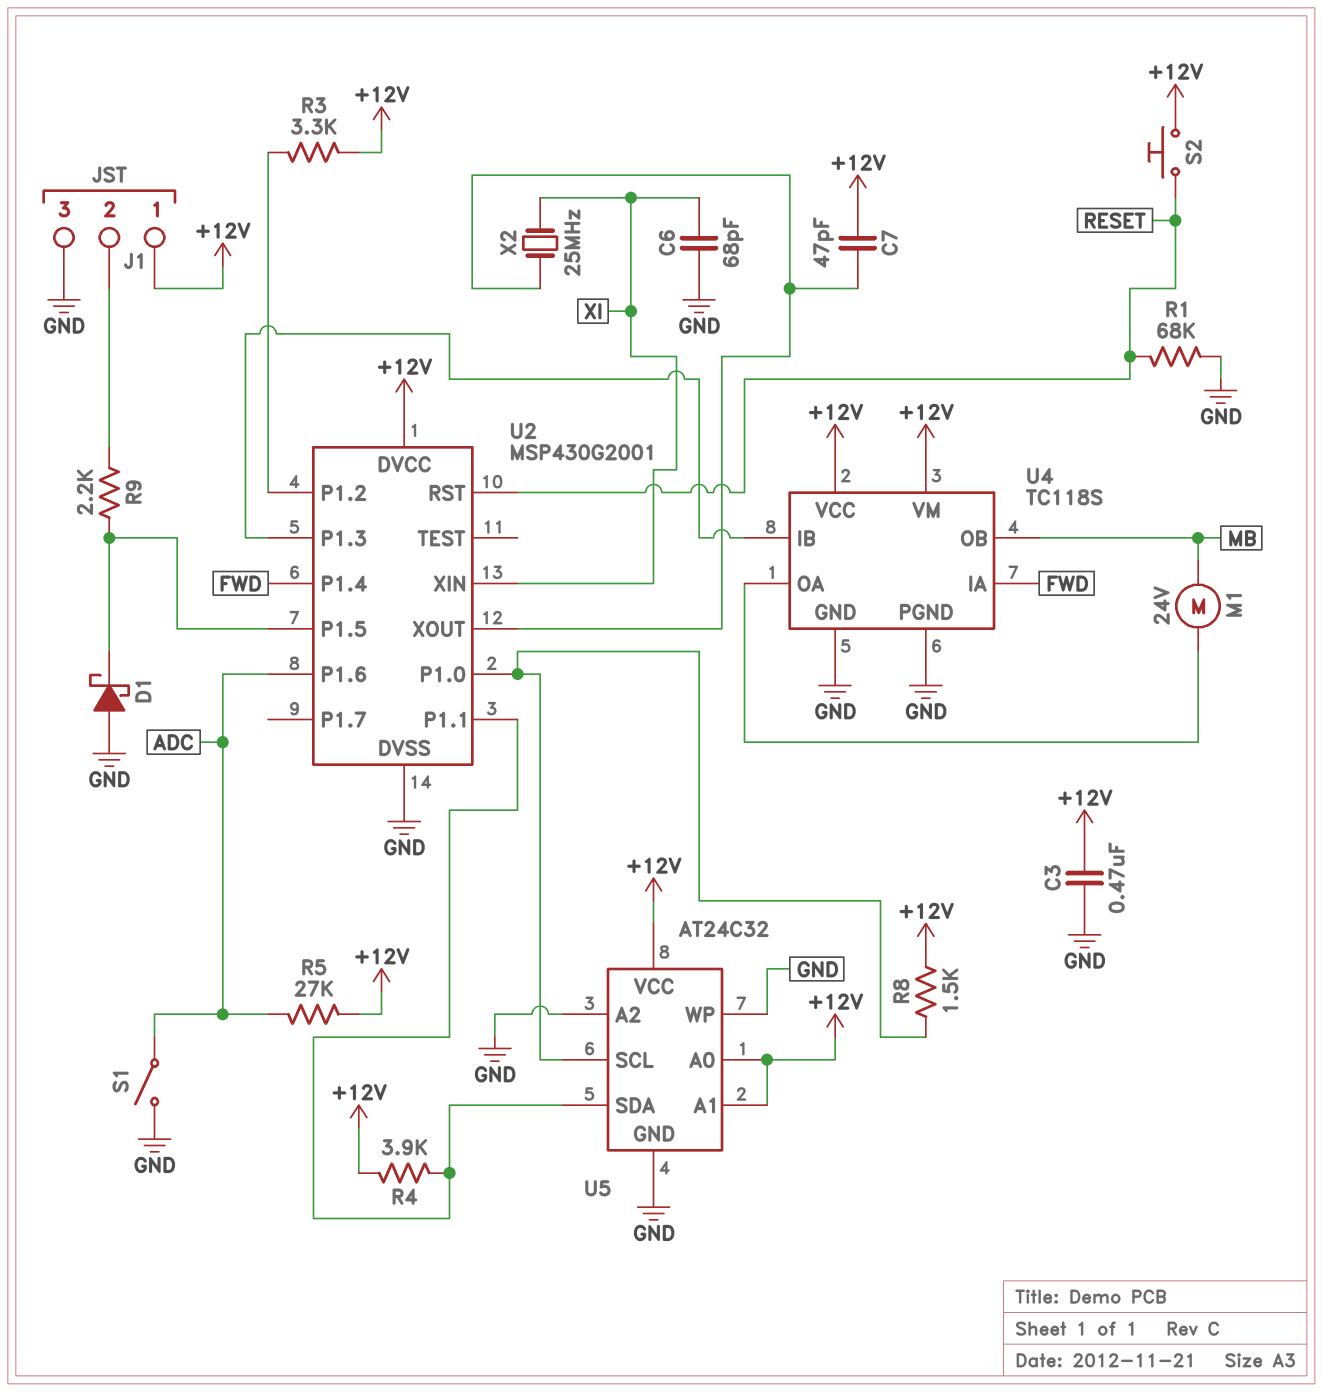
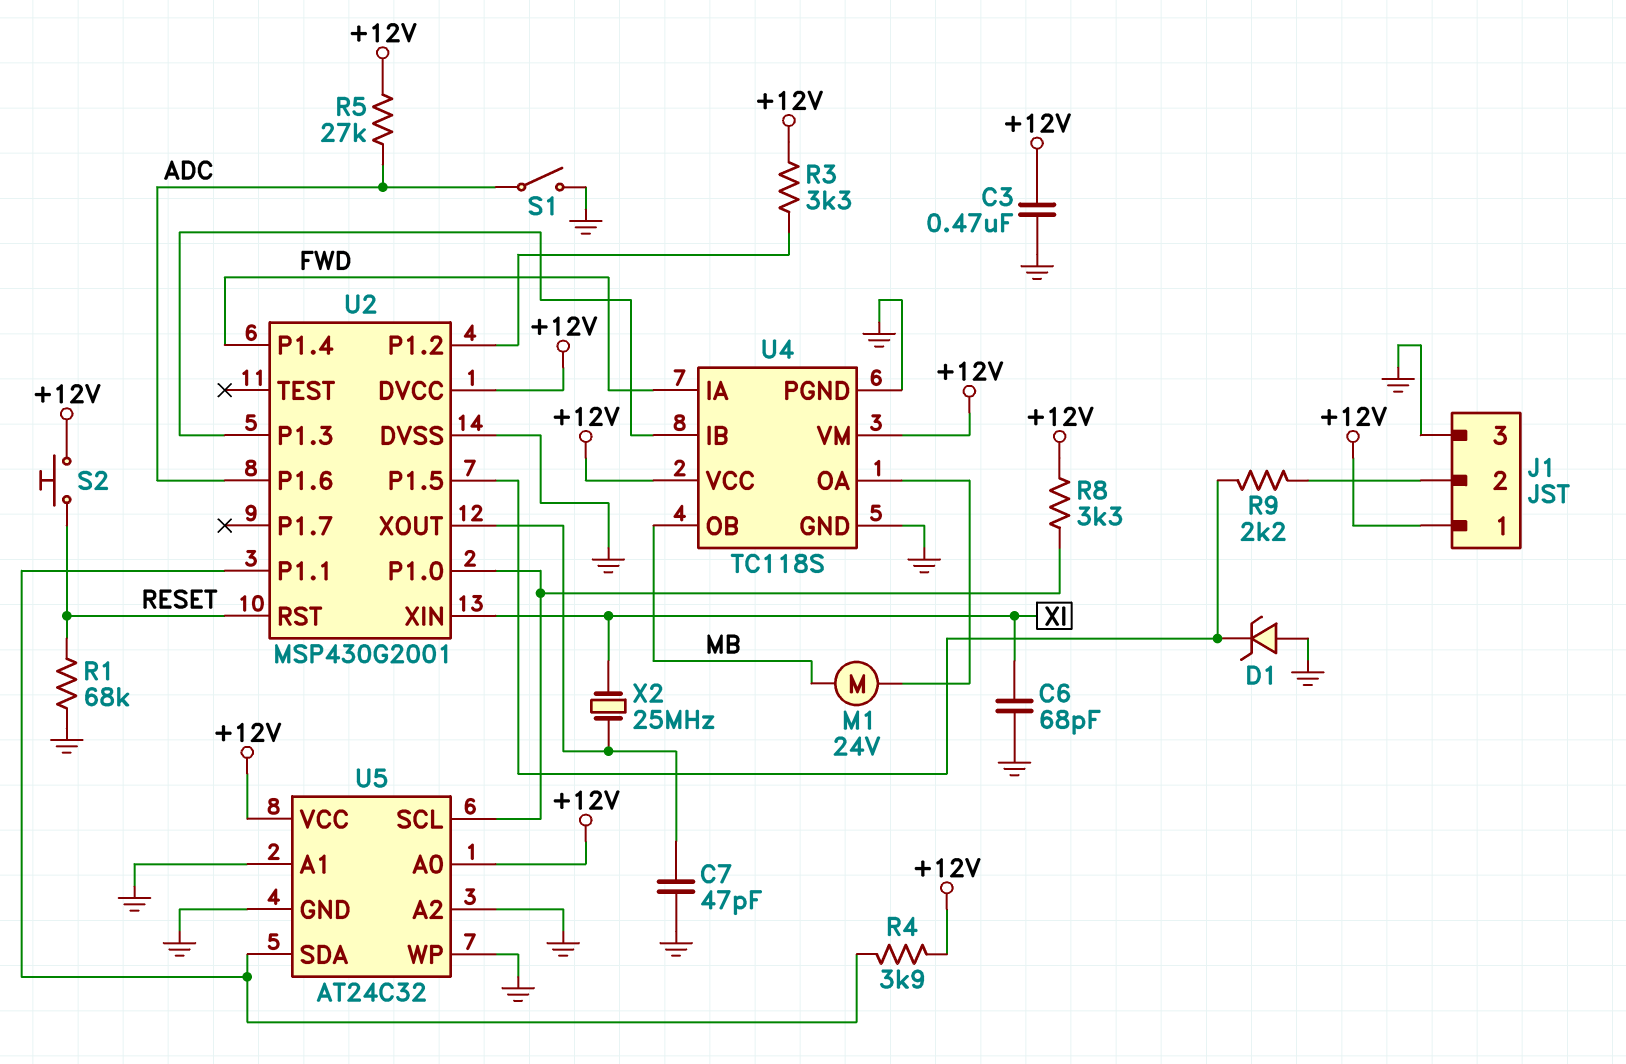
C7: 47pF (+12V, U2/XOUT) -> 47pF (GND, U2/XOUT)
D1: schottky (A GND, K U2/P1.5) -> zener (A GND, K U2/P1.5)
R8: 1.5k (+12V, U2/P1.0) -> 3.3k (+12V, U2/P1.0)
U5 pin A1: +12V -> GND

